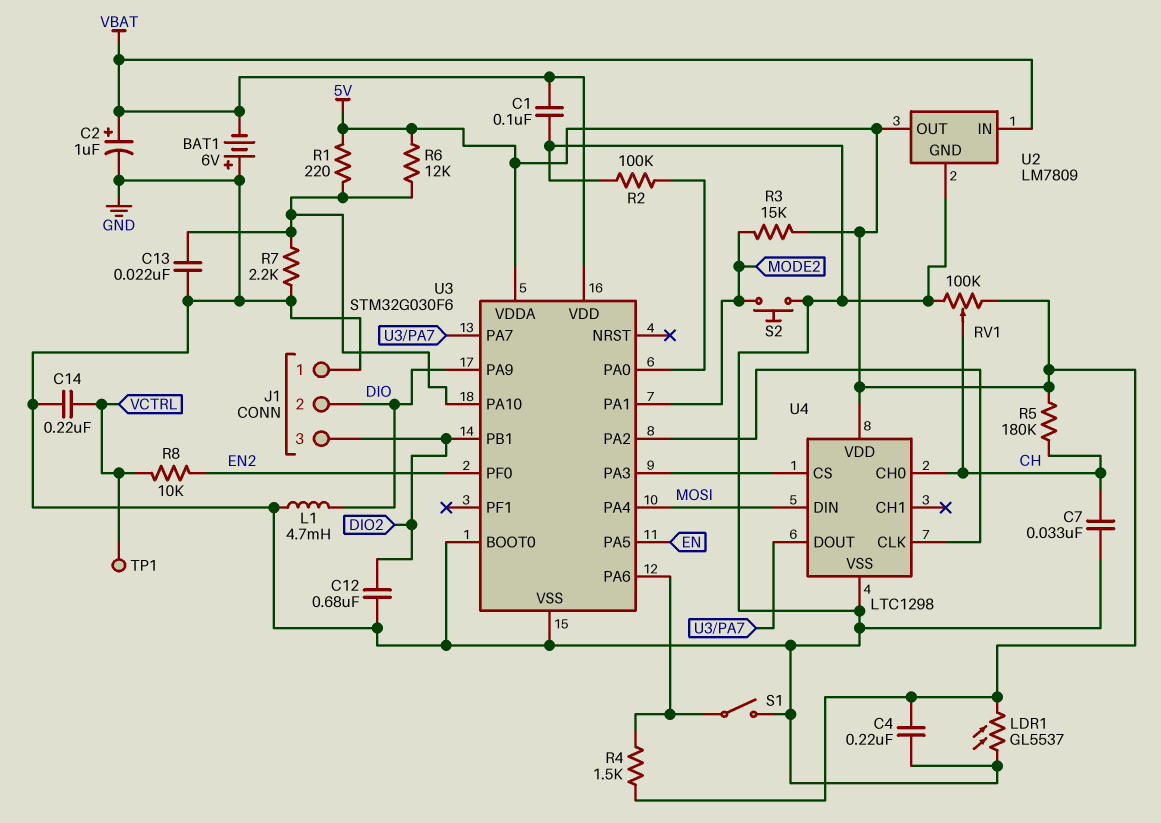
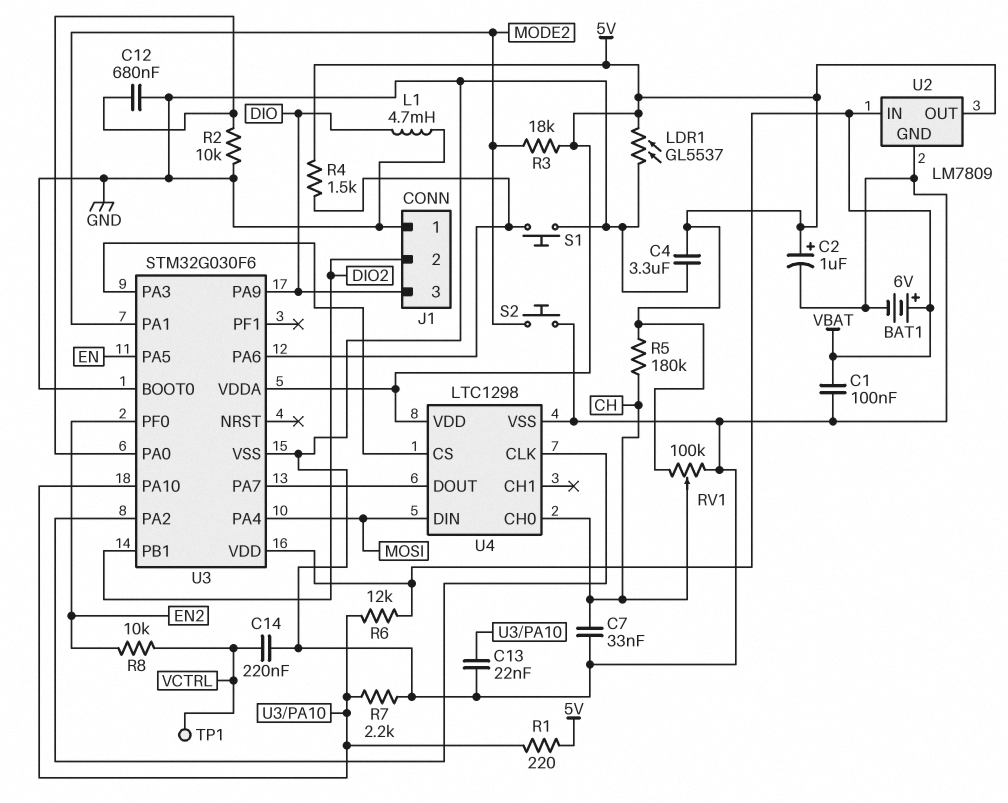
BAT1: 6V (plus GND, minus VBAT) -> 6V (plus VBAT, minus GND)
C2: 1uF (plus VBAT, minus GND) -> 1uF (plus 5V, minus GND)
C4: 220nF (5V, GND) -> 3.3uF (5V, GND)
C12: 680nF (DIO2, GND) -> 680nF (GND, U3/PA0)
J1 pin 2: DIO -> DIO2
J1 pin 3: DIO2 -> DIO
R2: 100k (GND, U3/PA0) -> 10k (GND, U3/PA0)
R3: 15k (5V, MODE2) -> 18k (5V, MODE2)
R6: 12k (5V, U3/PA10) -> 12k (U3/PA10, VBAT)
S1: switch (GND, U3/PA6) -> button (GND, U3/PA6)

